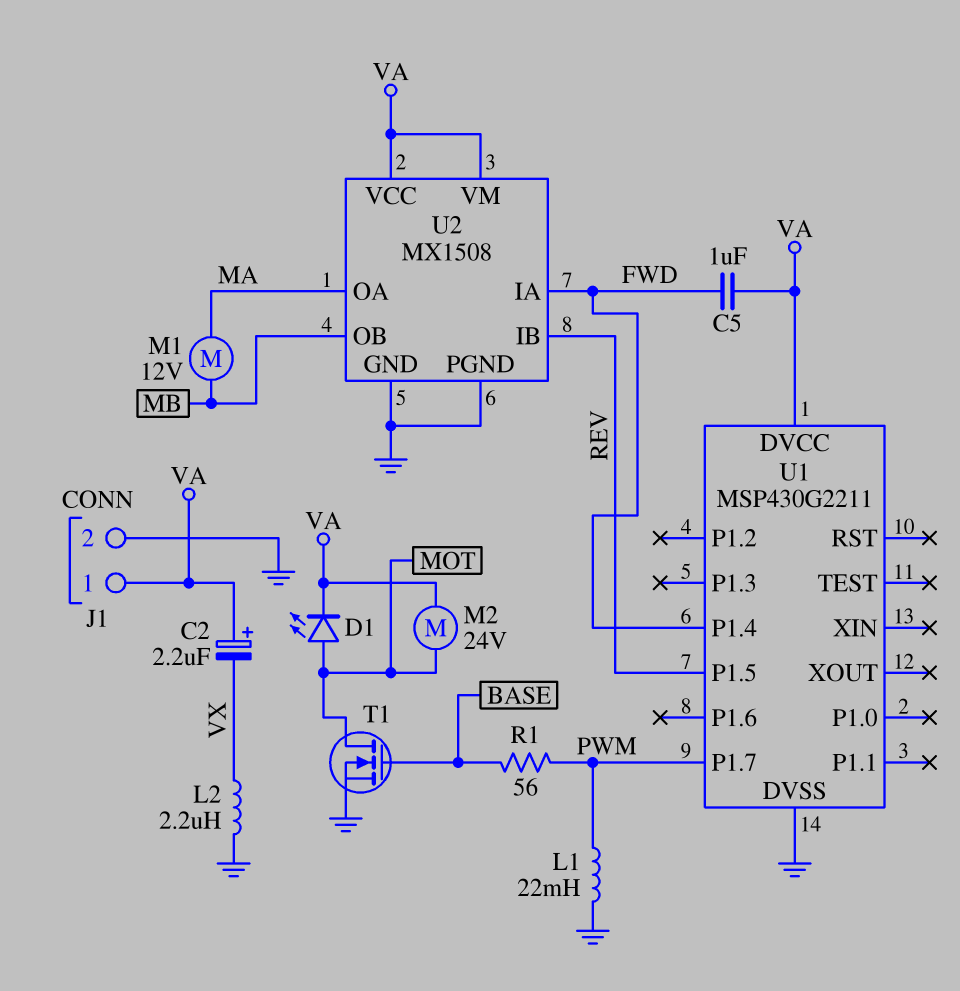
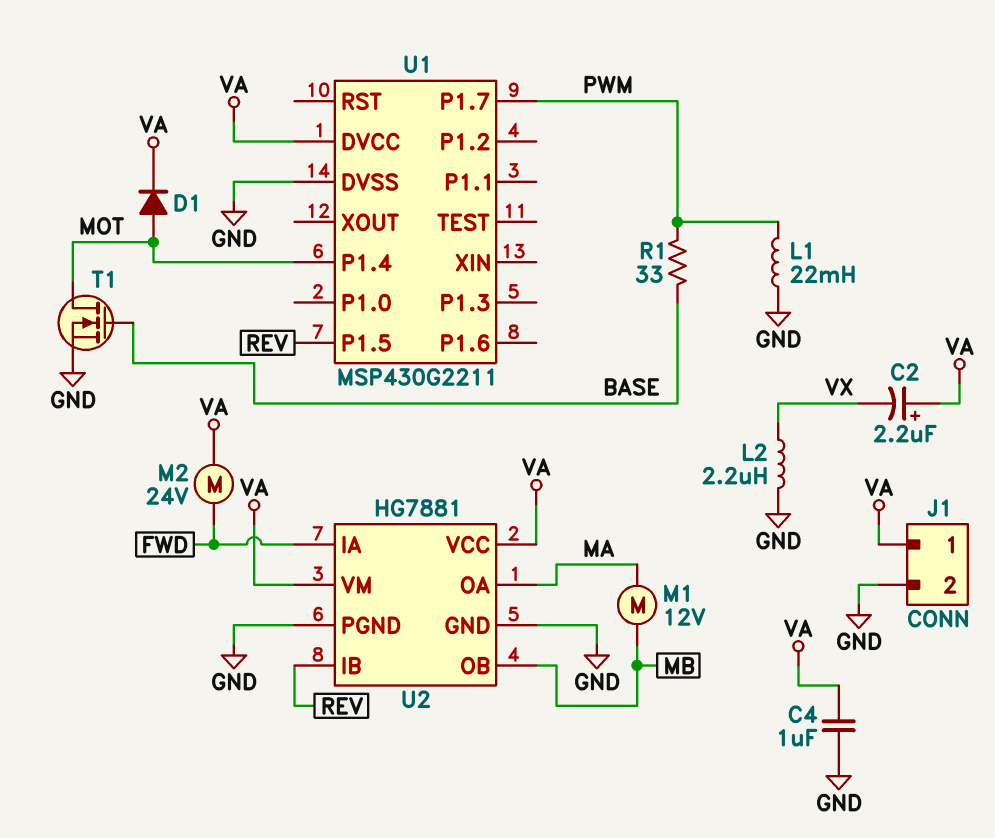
C4: none -> 1uF (GND, VA)
C5: 1uF (FWD, VA) -> none
D1: LED (A MOT, K VA) -> diode (A MOT, K VA)
M2: motor 24V (MOT, VA) -> motor 24V (FWD, VA)
R1: 56 (BASE, PWM) -> 33 (BASE, PWM)
U1 pin P1.4: FWD -> MOT
U2: MX1508 -> HG7881

